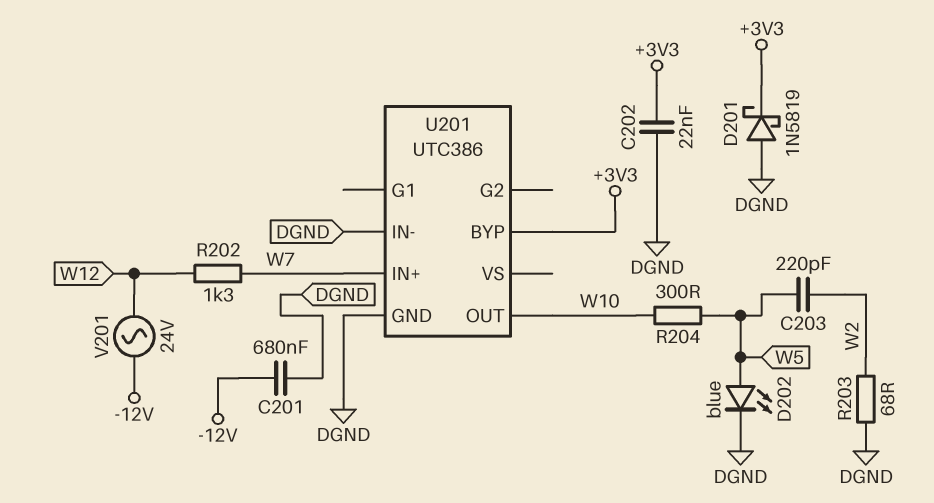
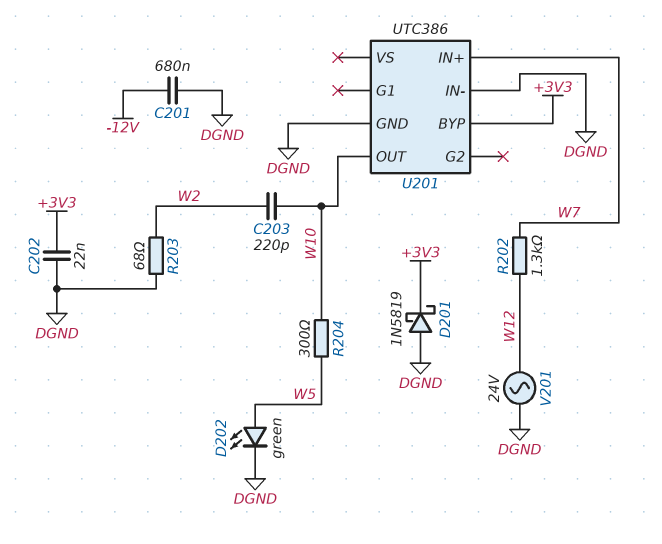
C203: 220pF (W2, W5) -> 220pF (W2, W10)
D202: LED blue (A W5, K DGND) -> LED green (A W5, K DGND)
V201: AC 24V (-12V, W12) -> AC 24V (DGND, W12)

